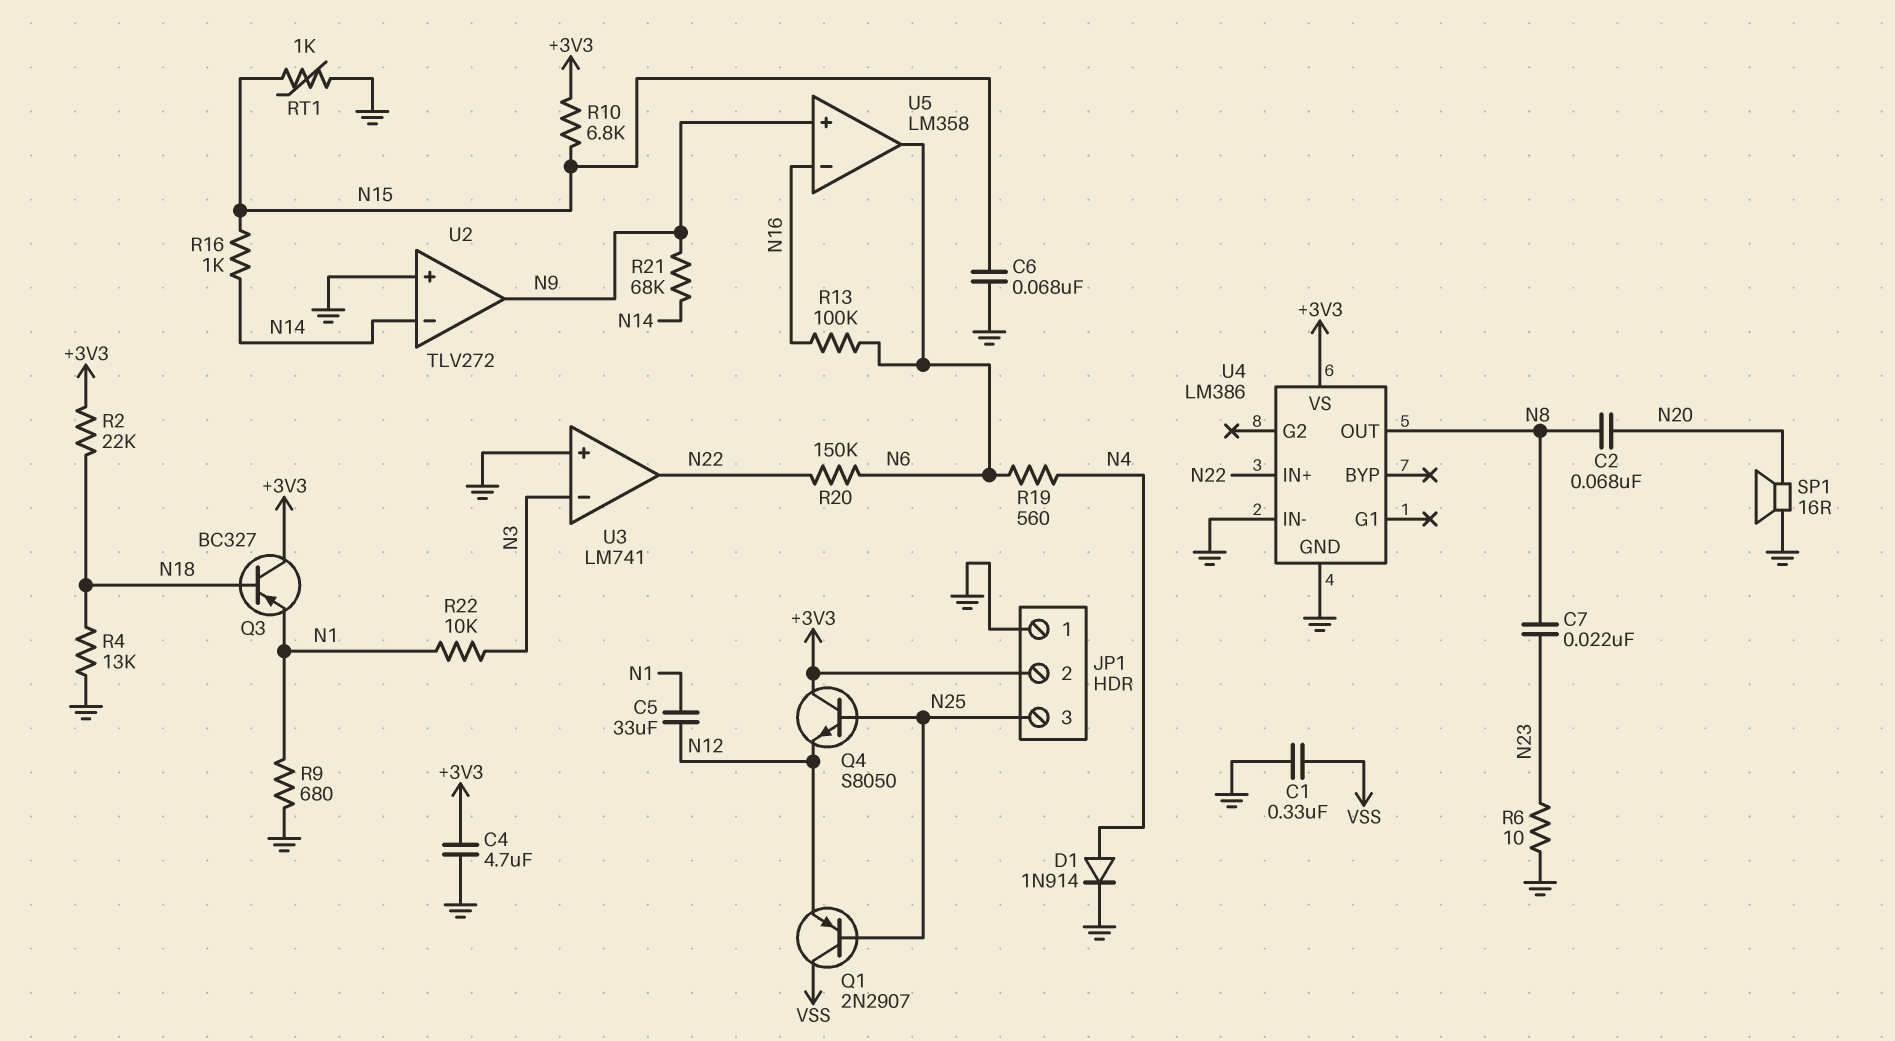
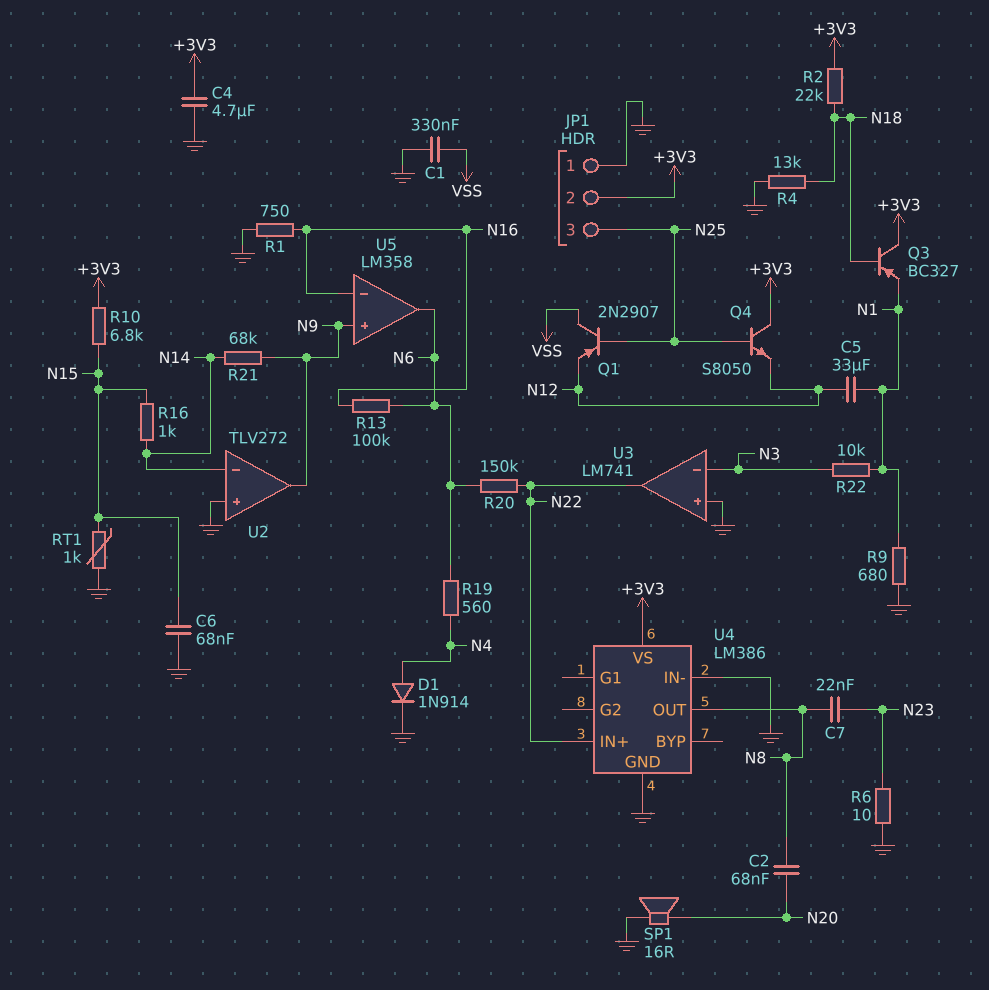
R1: none -> 750 (GND, N16)

